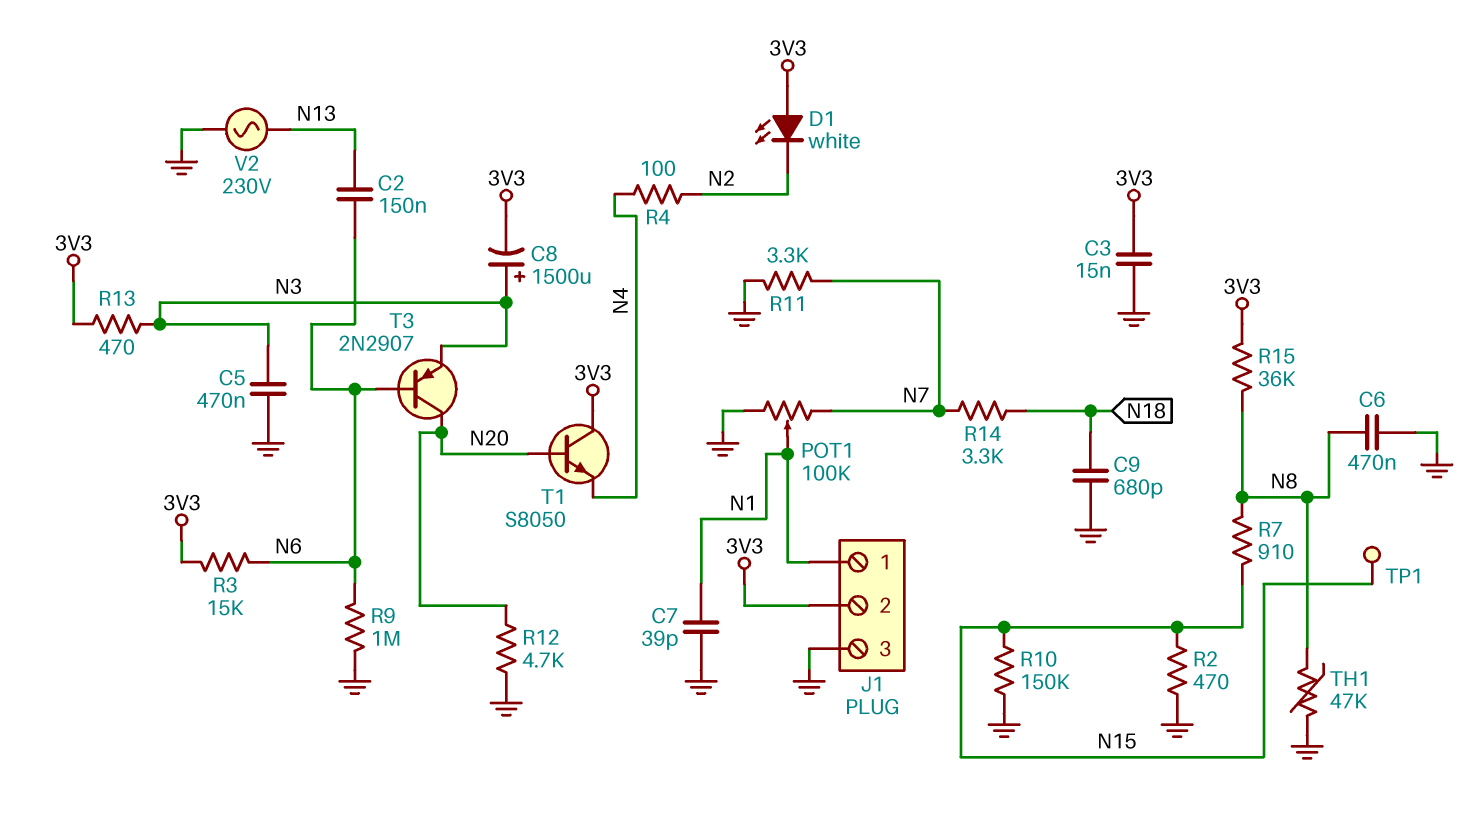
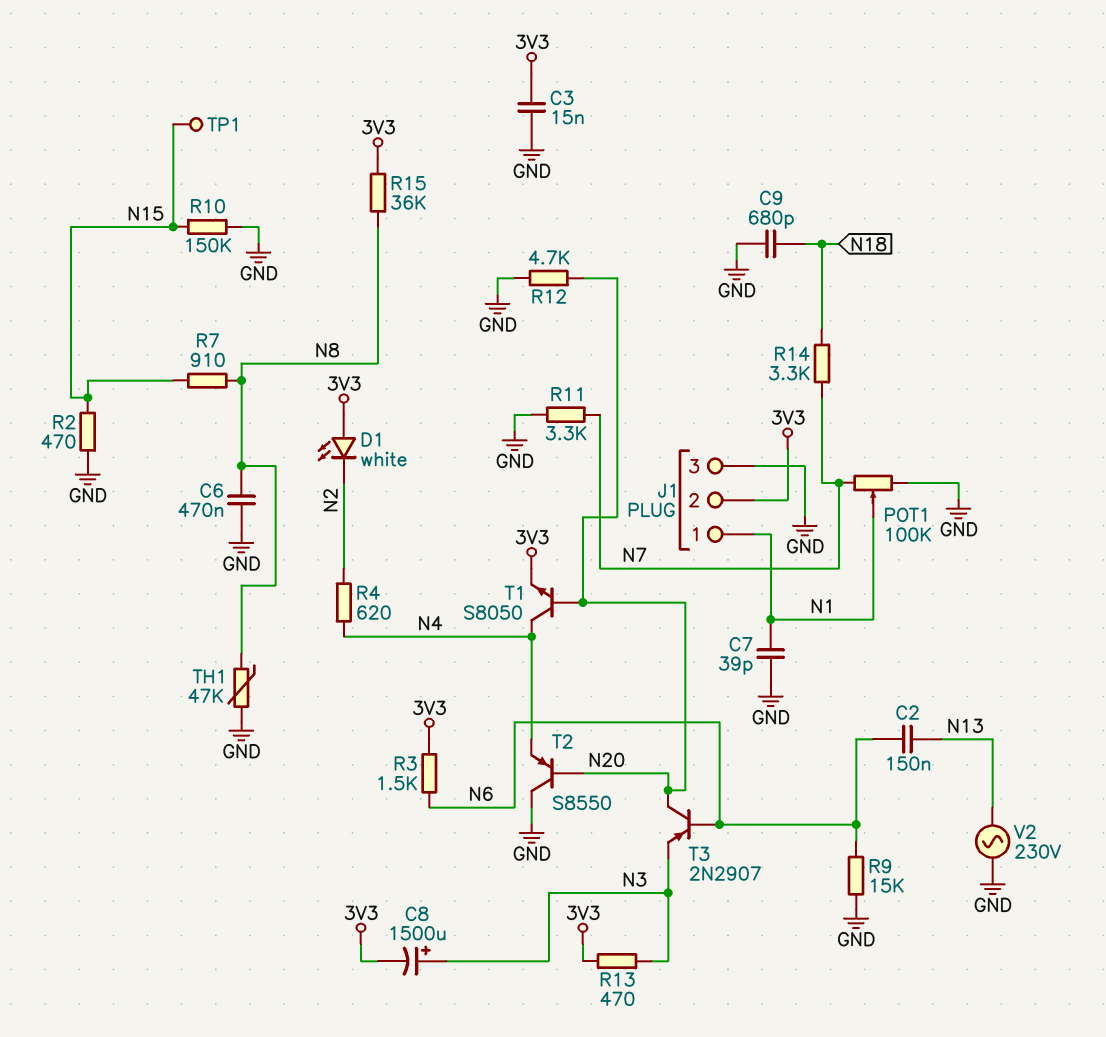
C5: 470nF (GND, N3) -> none
R3: 15k (3V3, N6) -> 1.5k (3V3, N6)
R4: 100 (N2, N4) -> 620 (N2, N4)
R9: 1M (GND, N6) -> 15k (GND, N6)
T1: NPN S8050 (B N20, C 3V3, E N4) -> NPN S8050 (B N20, C N4, E 3V3)
T2: none -> PNP S8550 (B N20, C GND, E N4)

